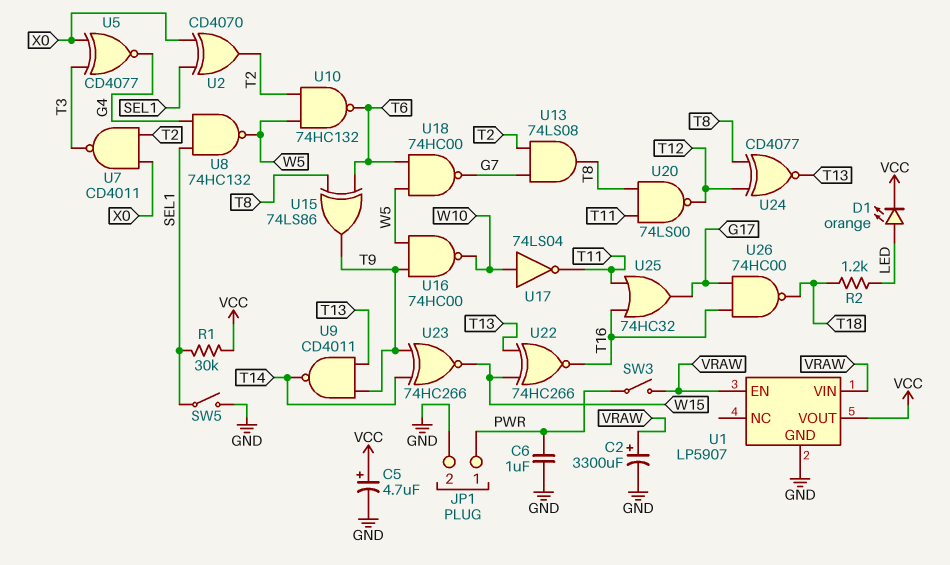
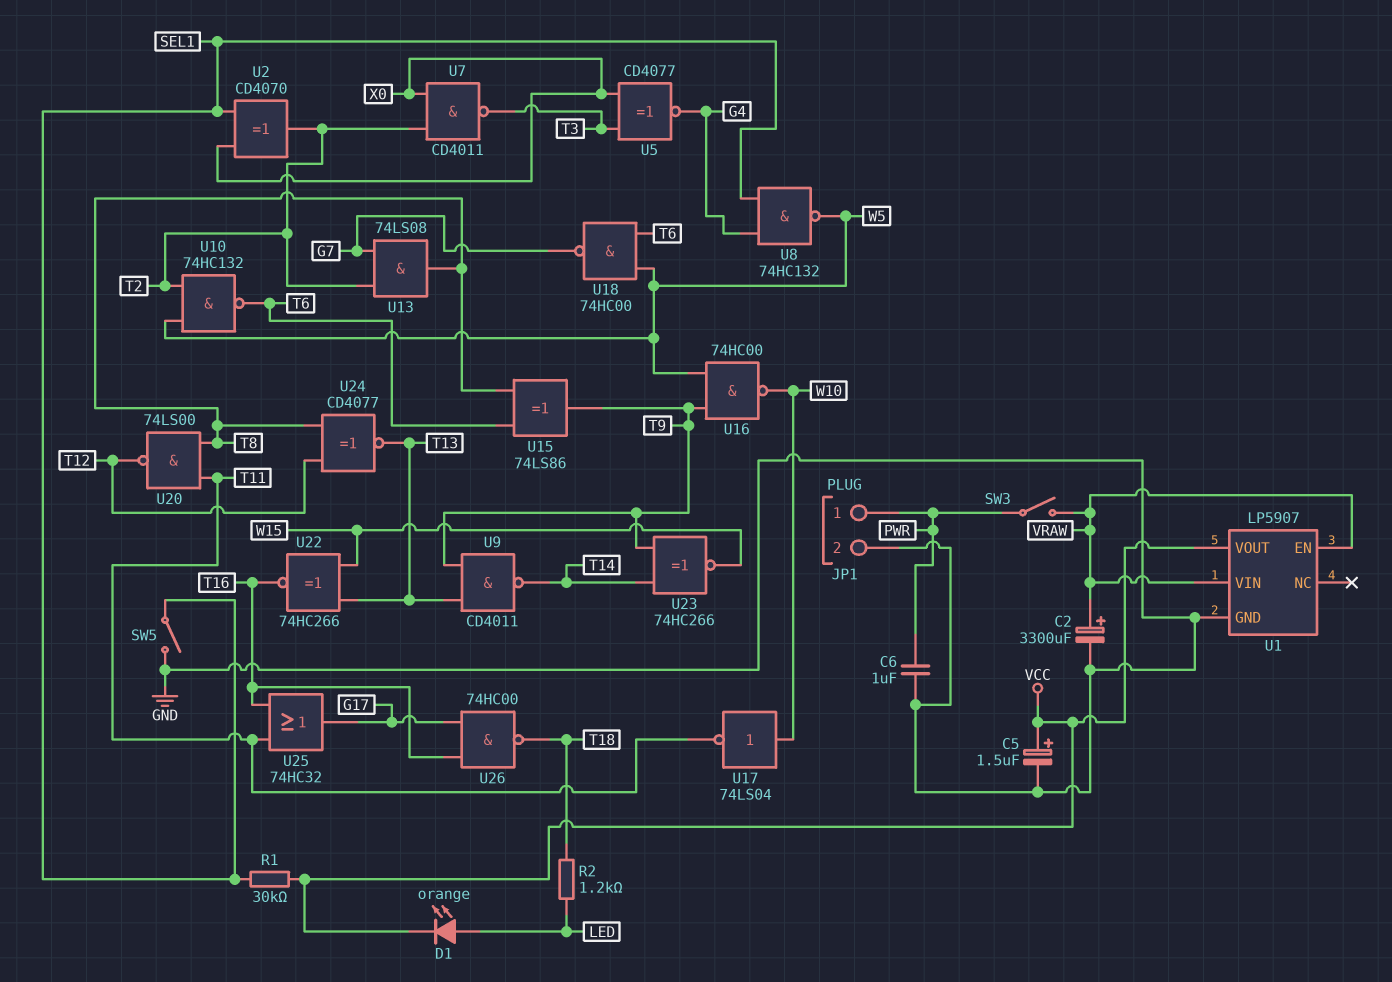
C5: 4.7uF (plus VCC, minus GND) -> 1.5uF (plus VCC, minus GND)

